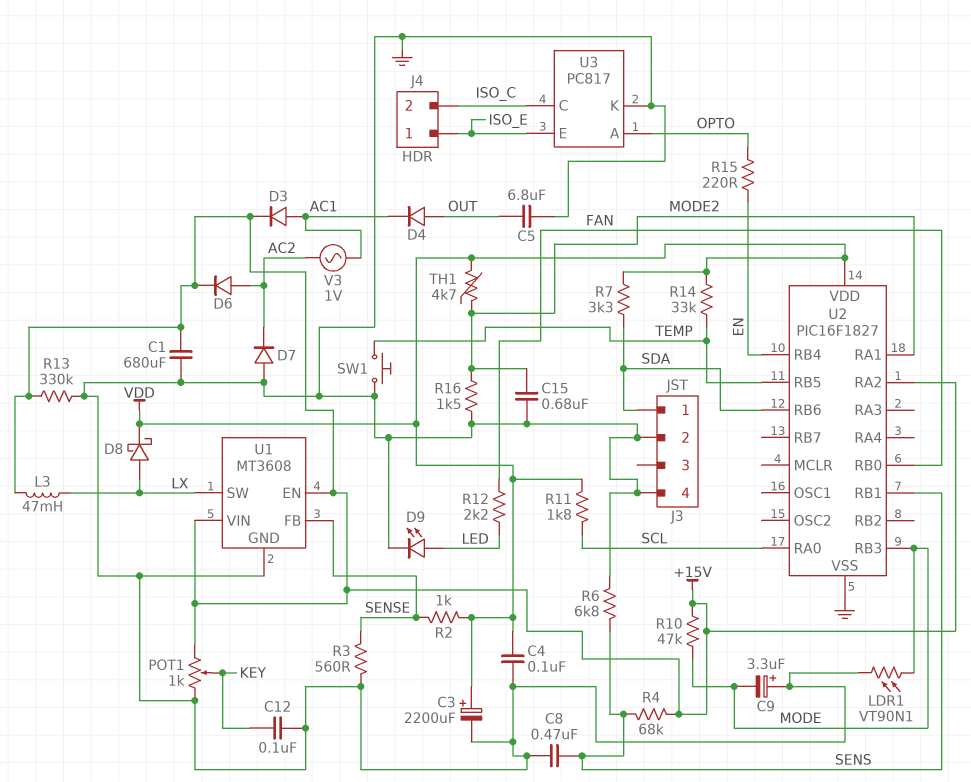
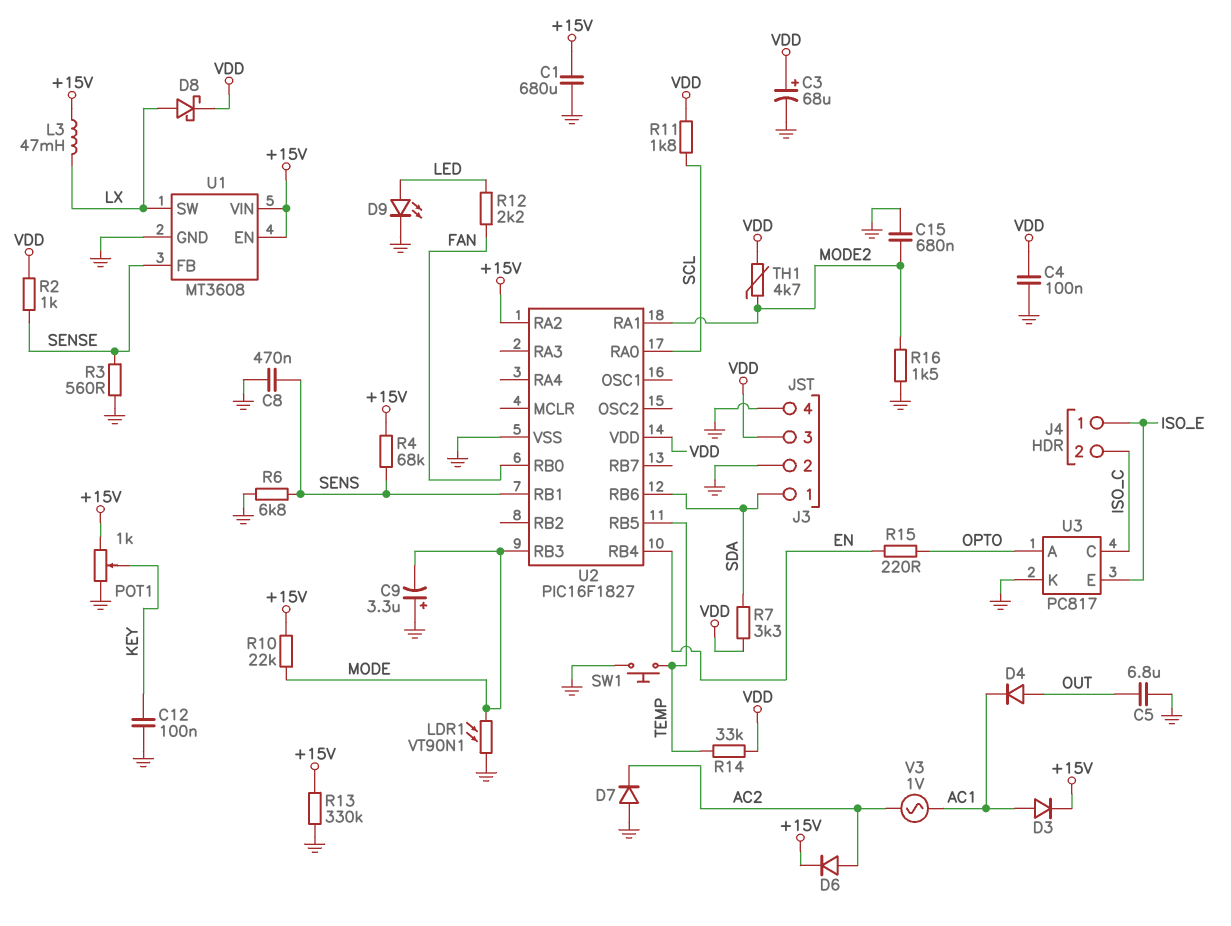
C3: 2200uF (plus VDD, minus GND) -> 68uF (plus VDD, minus GND)
J3 pin 3: none -> VDD
R10: 47k (+15V, MODE) -> 22k (+15V, MODE)

